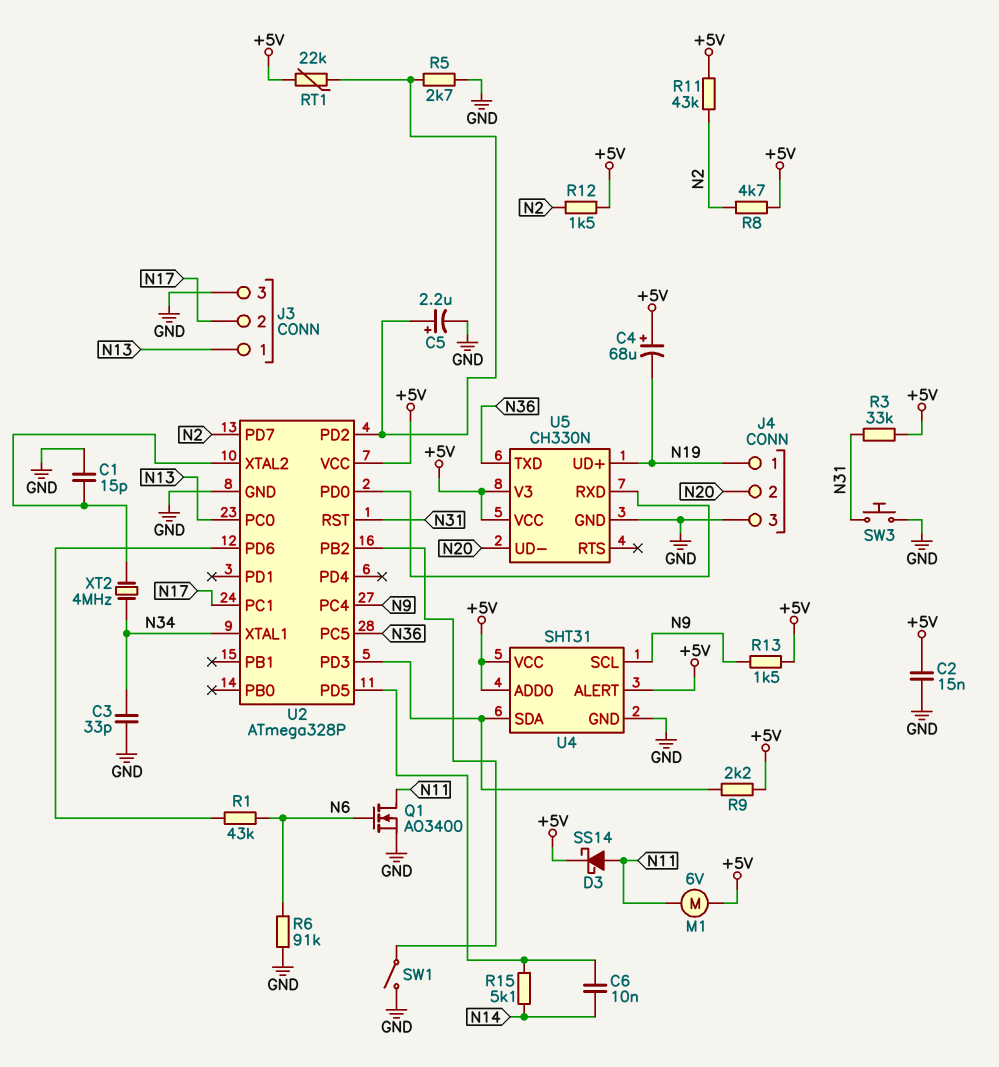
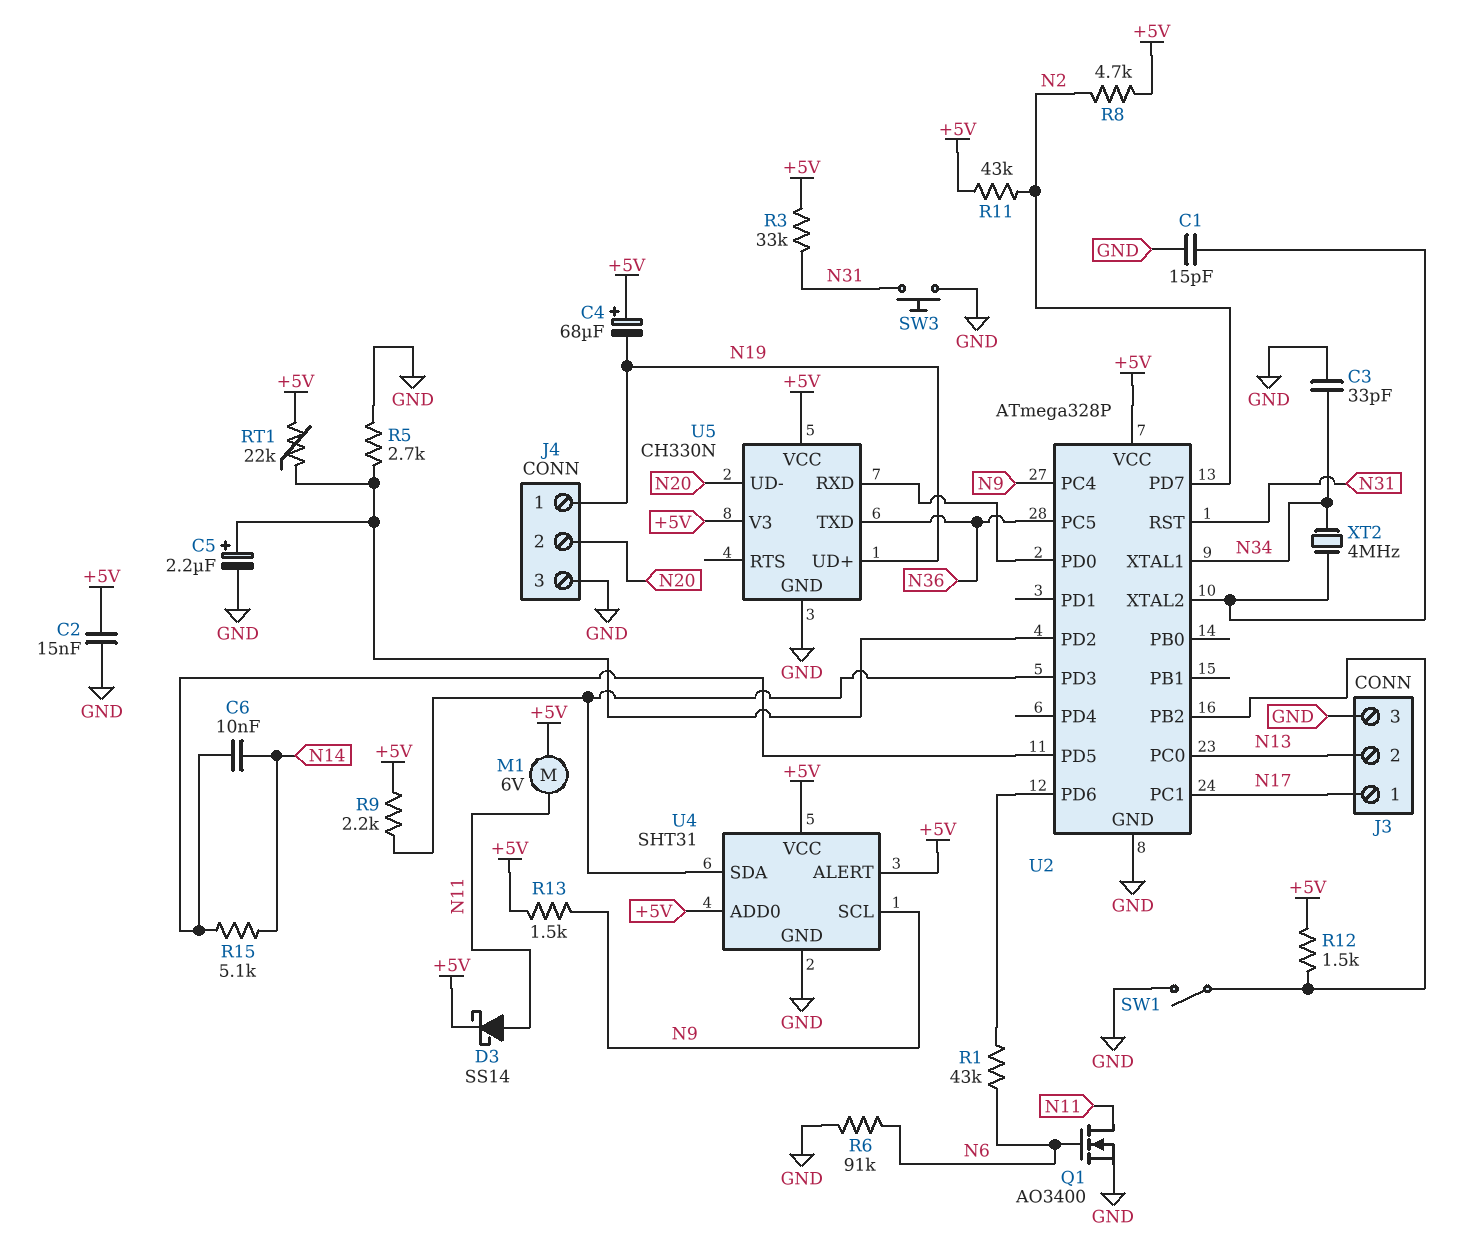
J3 pin 1: N13 -> N17
J3 pin 2: N17 -> N13
R12: 1.5k (+5V, N2) -> 1.5k (+5V, U2/PB2)

